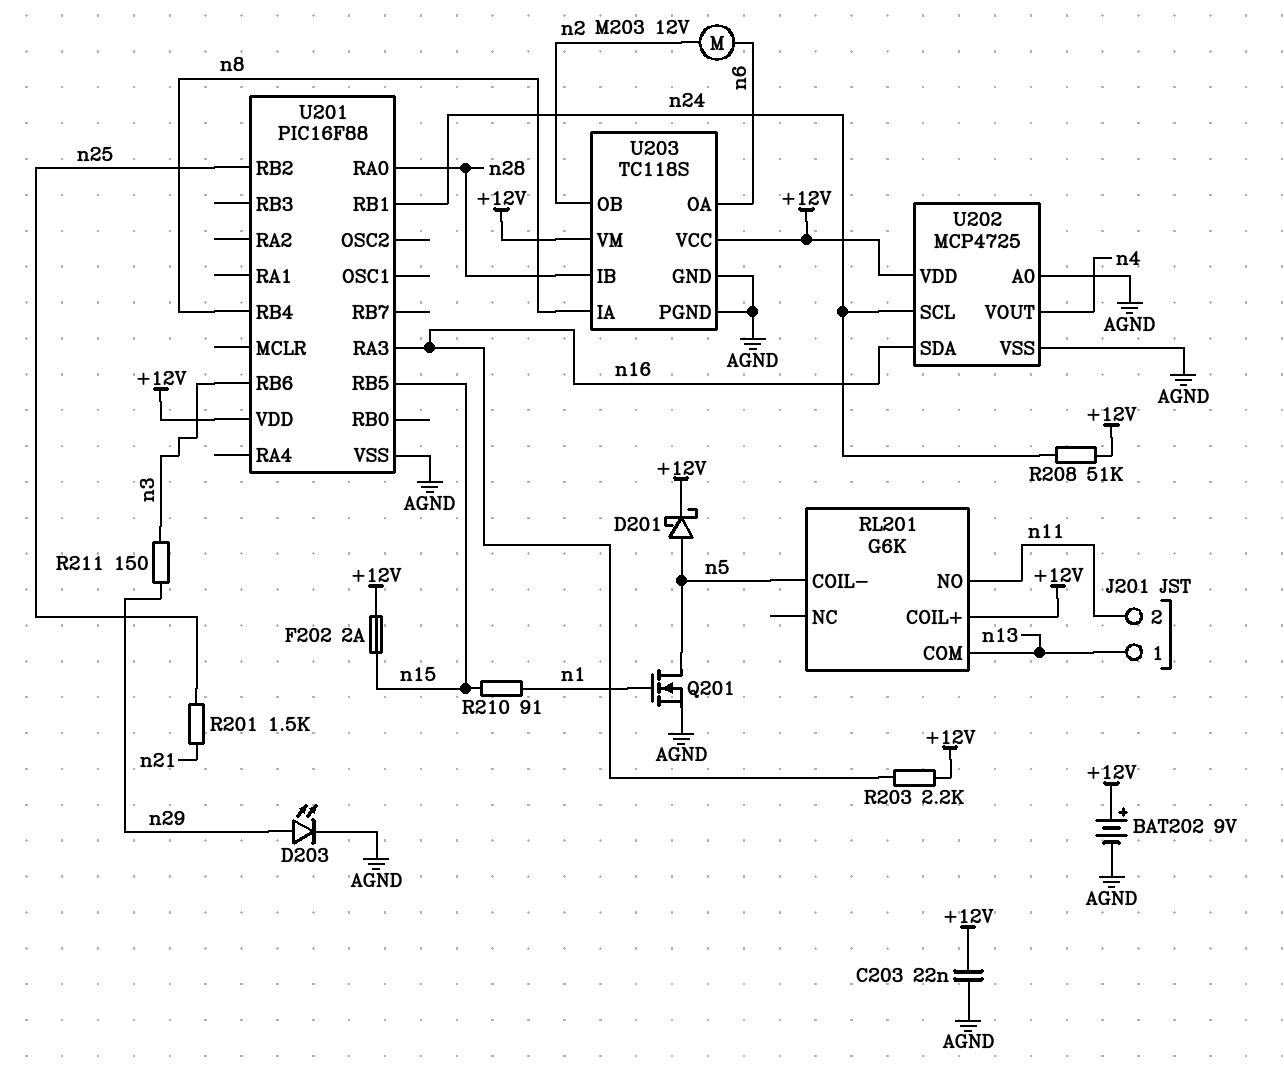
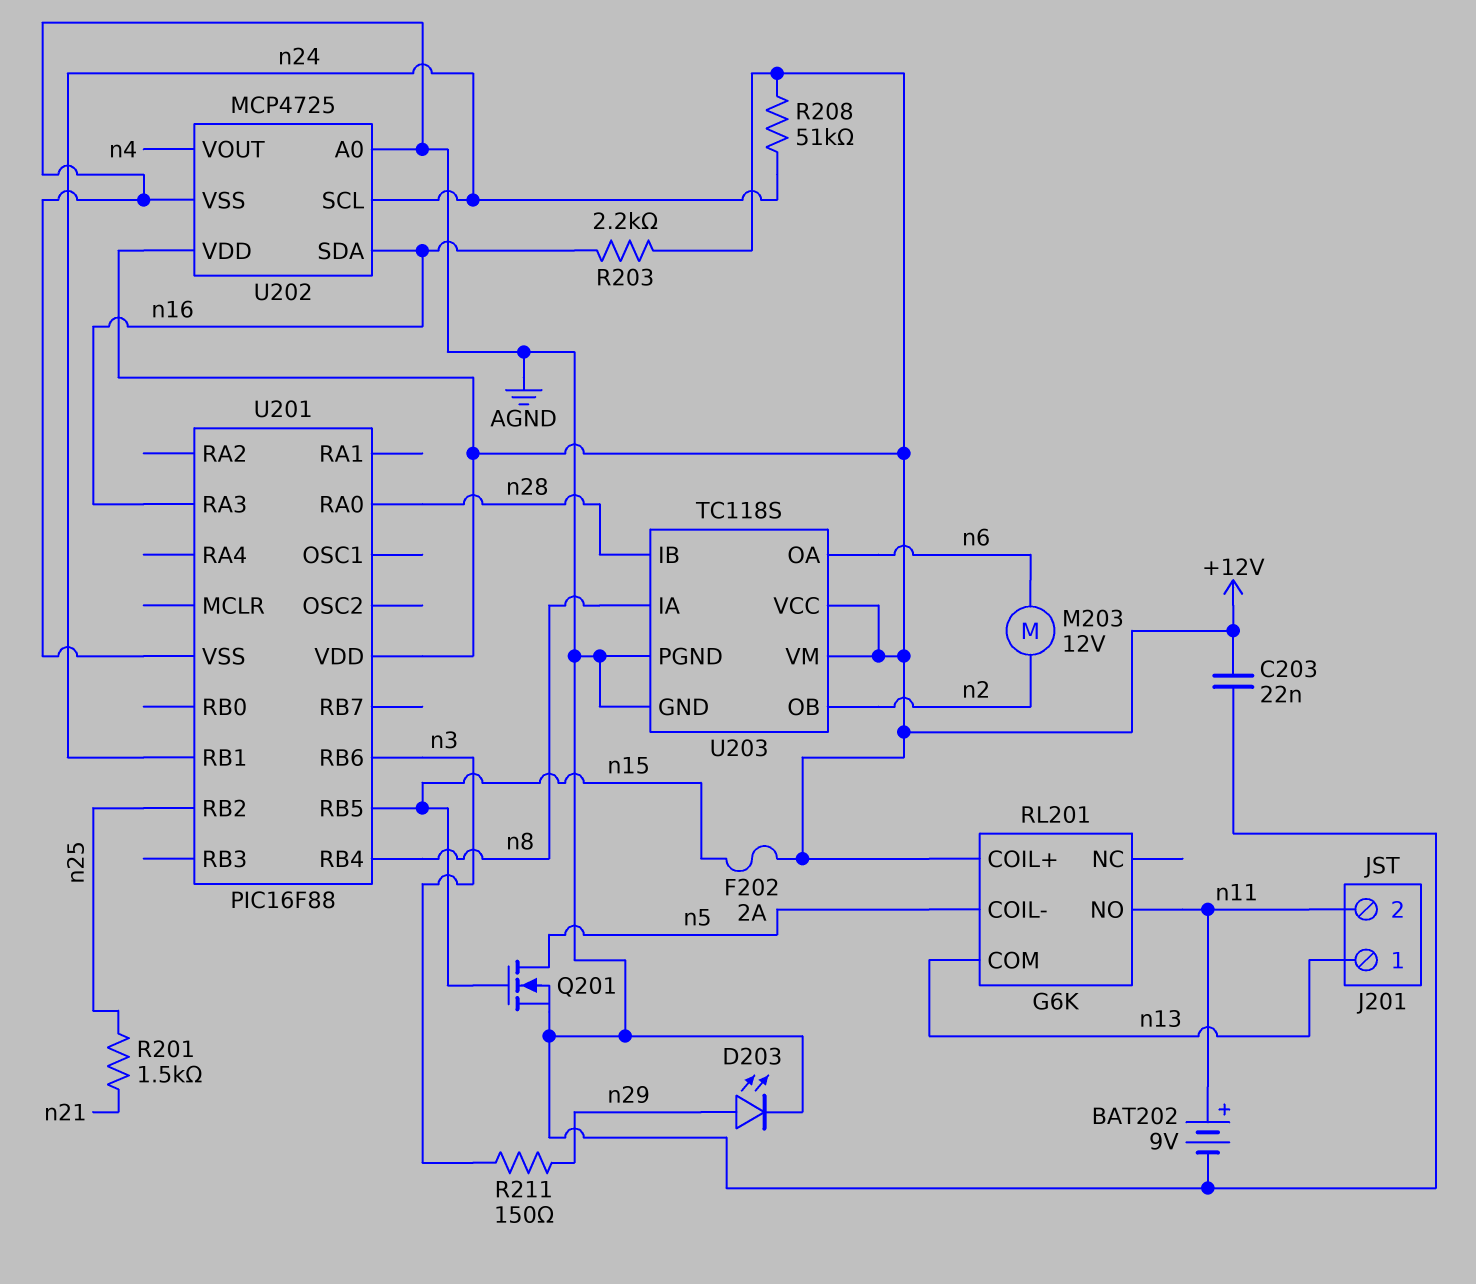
BAT202: 9V (plus +12V, minus AGND) -> 9V (plus n11, minus AGND)
D201: schottky (A n5, K +12V) -> none
Q201: NMOS (G n1, D n5, S AGND) -> NMOS (G n15, D n5, S AGND)
R210: 91 (n1, n15) -> none

